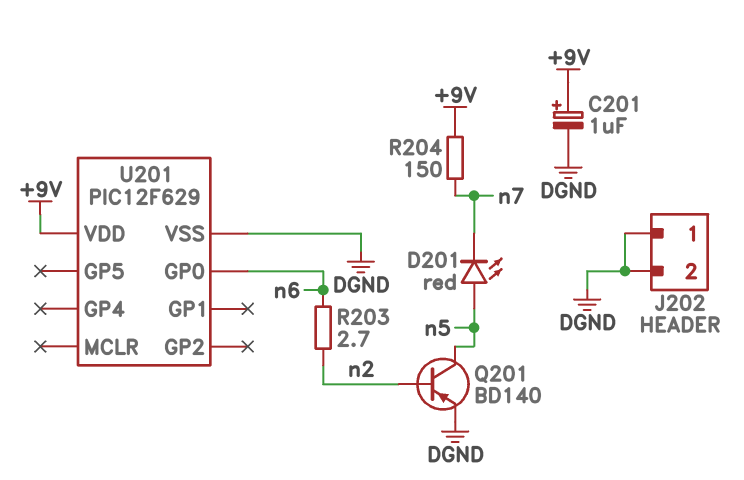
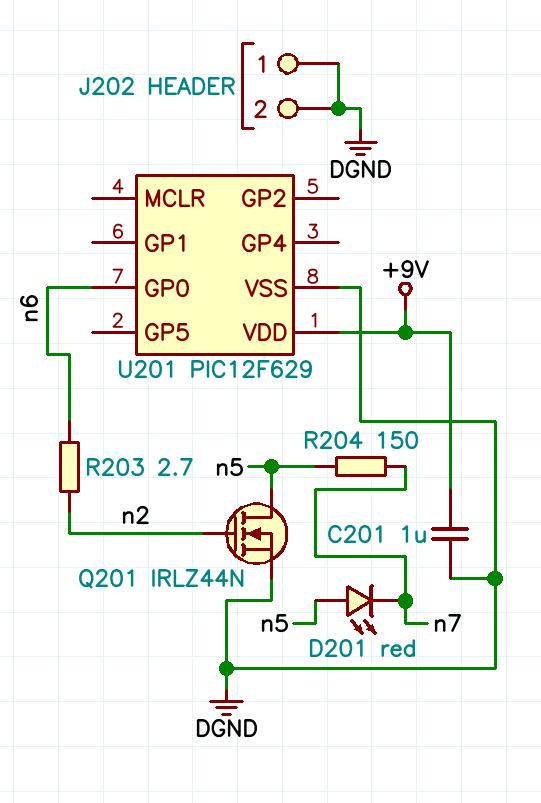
C201: 1uF (plus +9V, minus DGND) -> 1uF (+9V, DGND)
Q201: PNP BD140 (B n2, C n5, E DGND) -> NMOS IRLZ44N (G n2, D n5, S DGND)
R204: 150 (+9V, n7) -> 150 (n5, n7)

